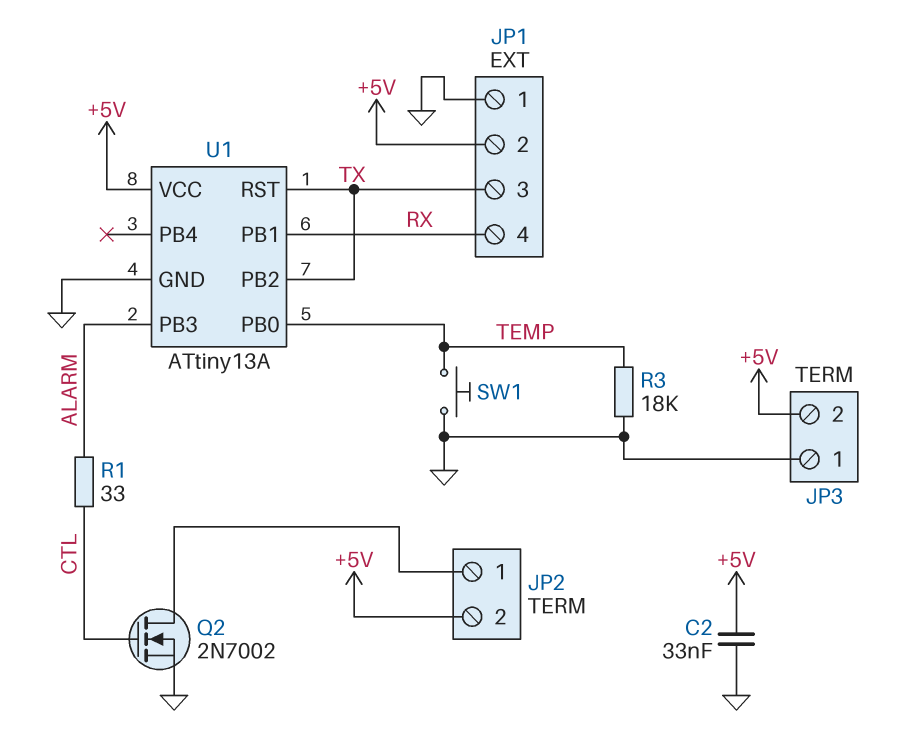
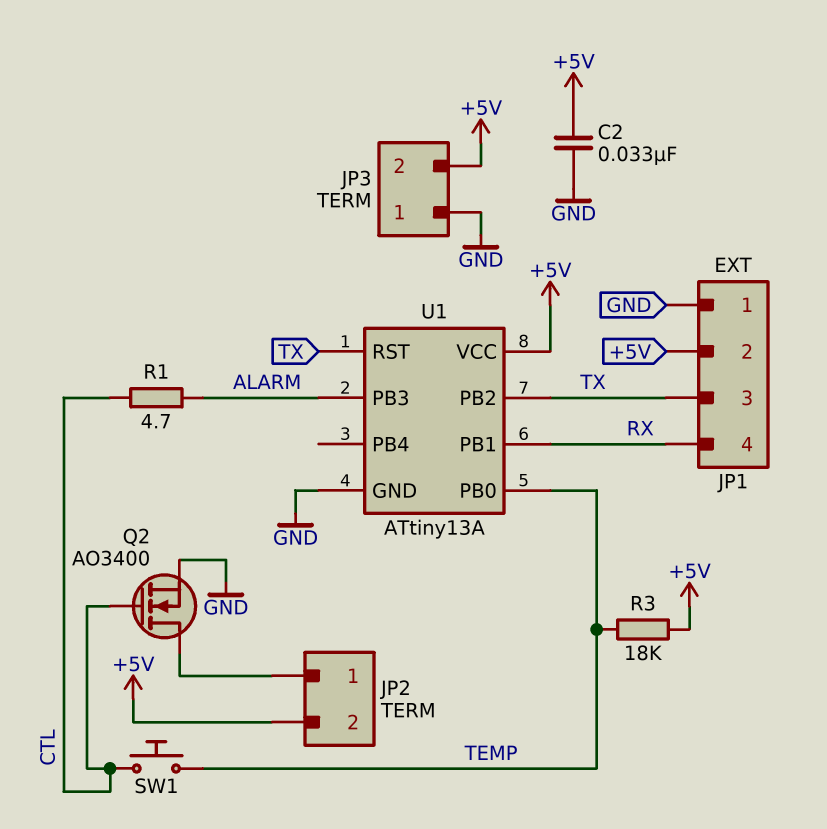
Q2: NMOS 2N7002 (G CTL, D JP2/1, S GND) -> NMOS AO3400 (G CTL, D JP2/1, S GND)
R1: 33 (ALARM, CTL) -> 4.7 (ALARM, CTL)
R3: 18k (GND, TEMP) -> 18k (+5V, TEMP)
SW1: button (GND, TEMP) -> button (CTL, TEMP)

